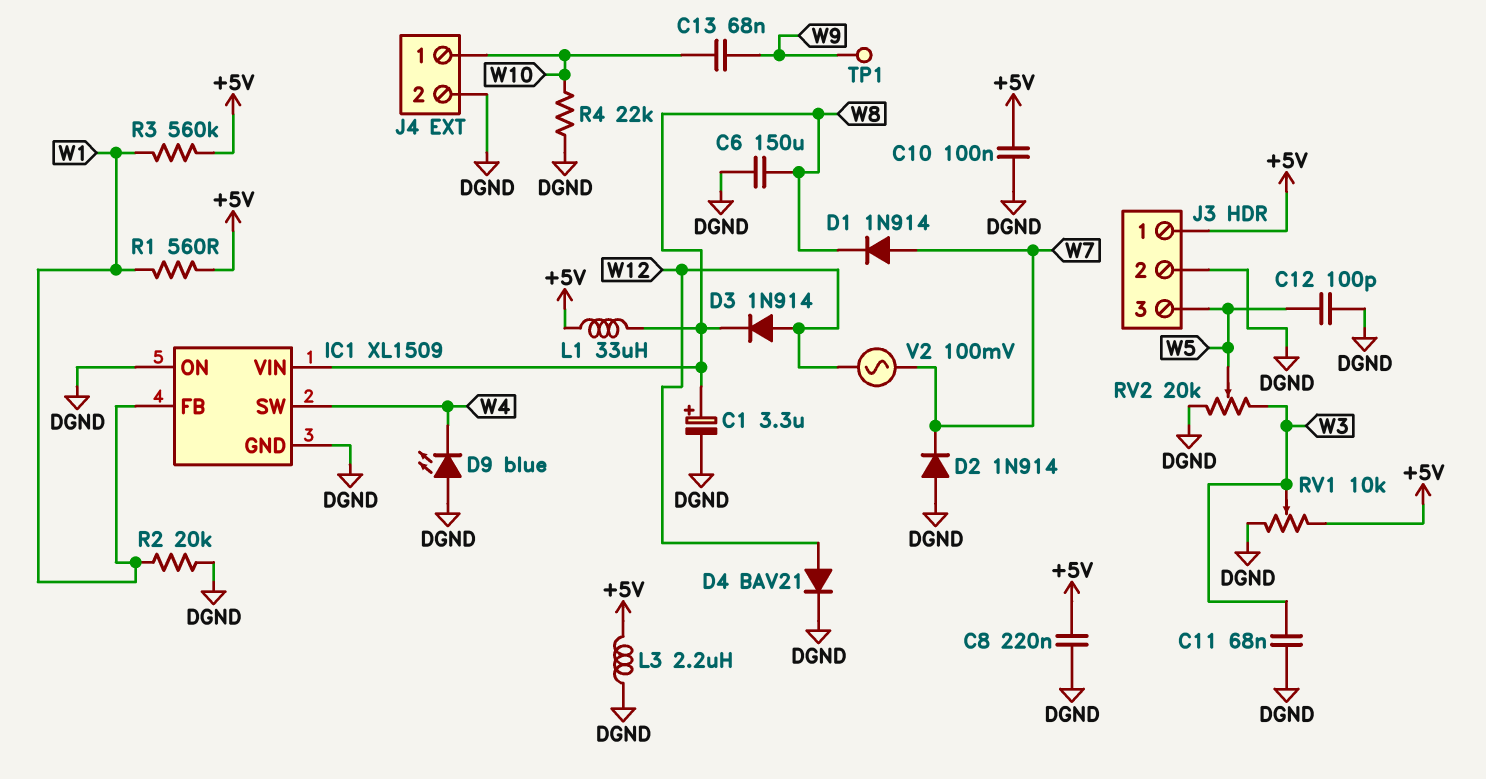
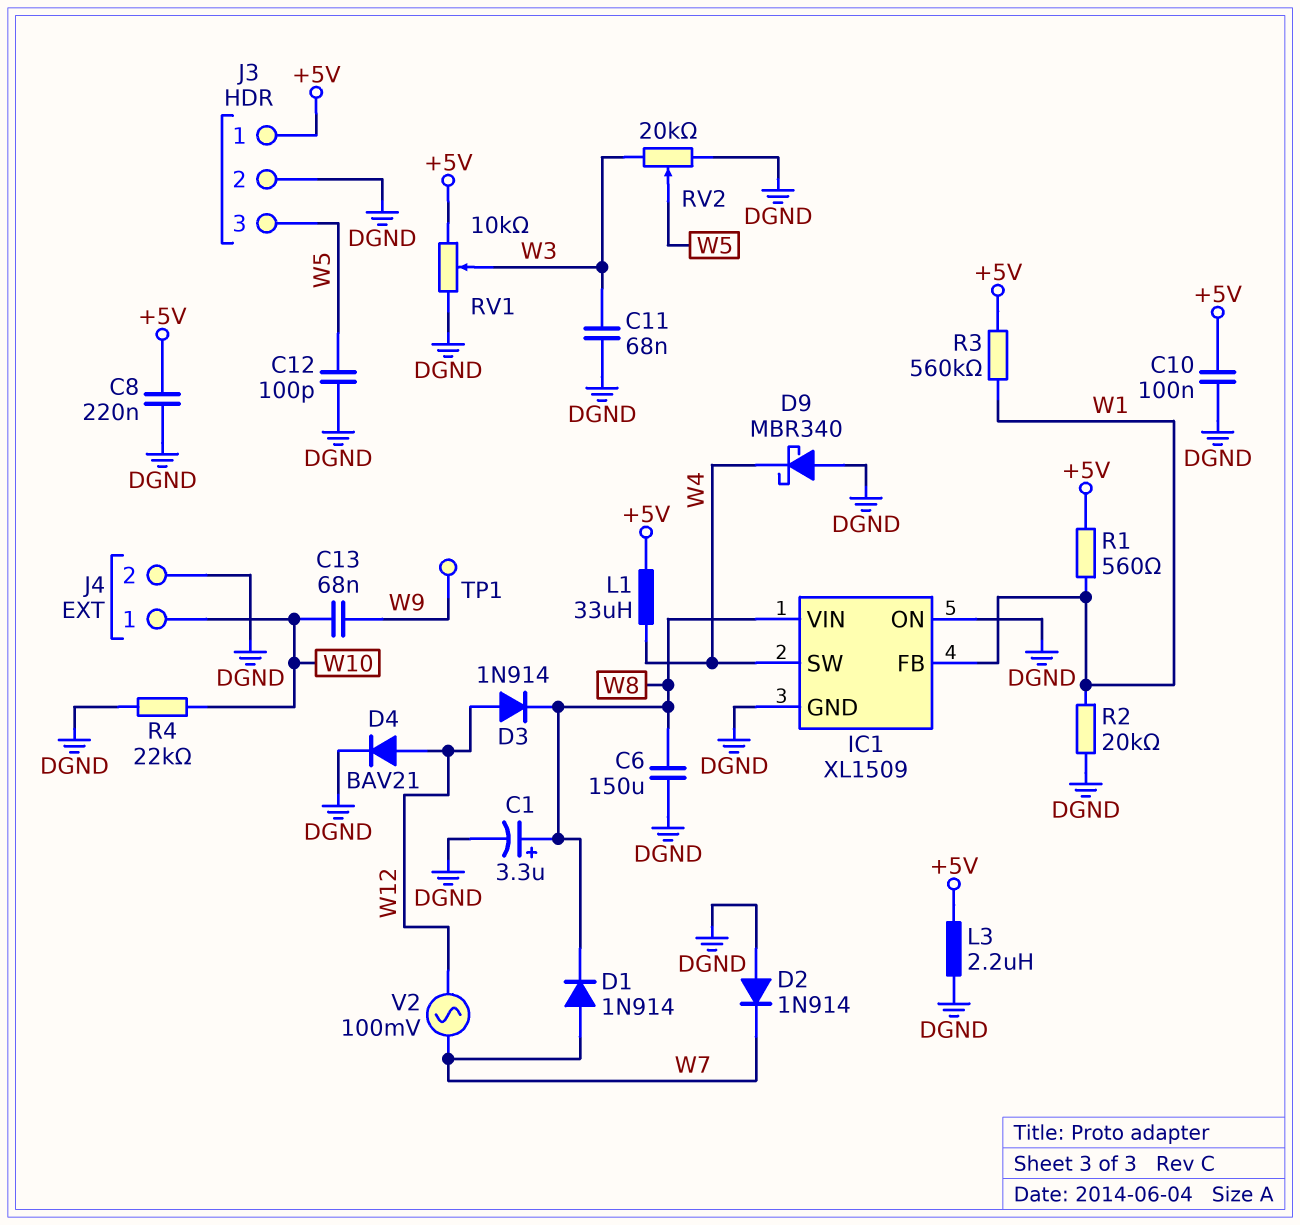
D9: LED blue (A DGND, K W4) -> schottky MBR340 (A DGND, K W4)
L1: 33uH (+5V, W8) -> 33uH (+5V, W4)

